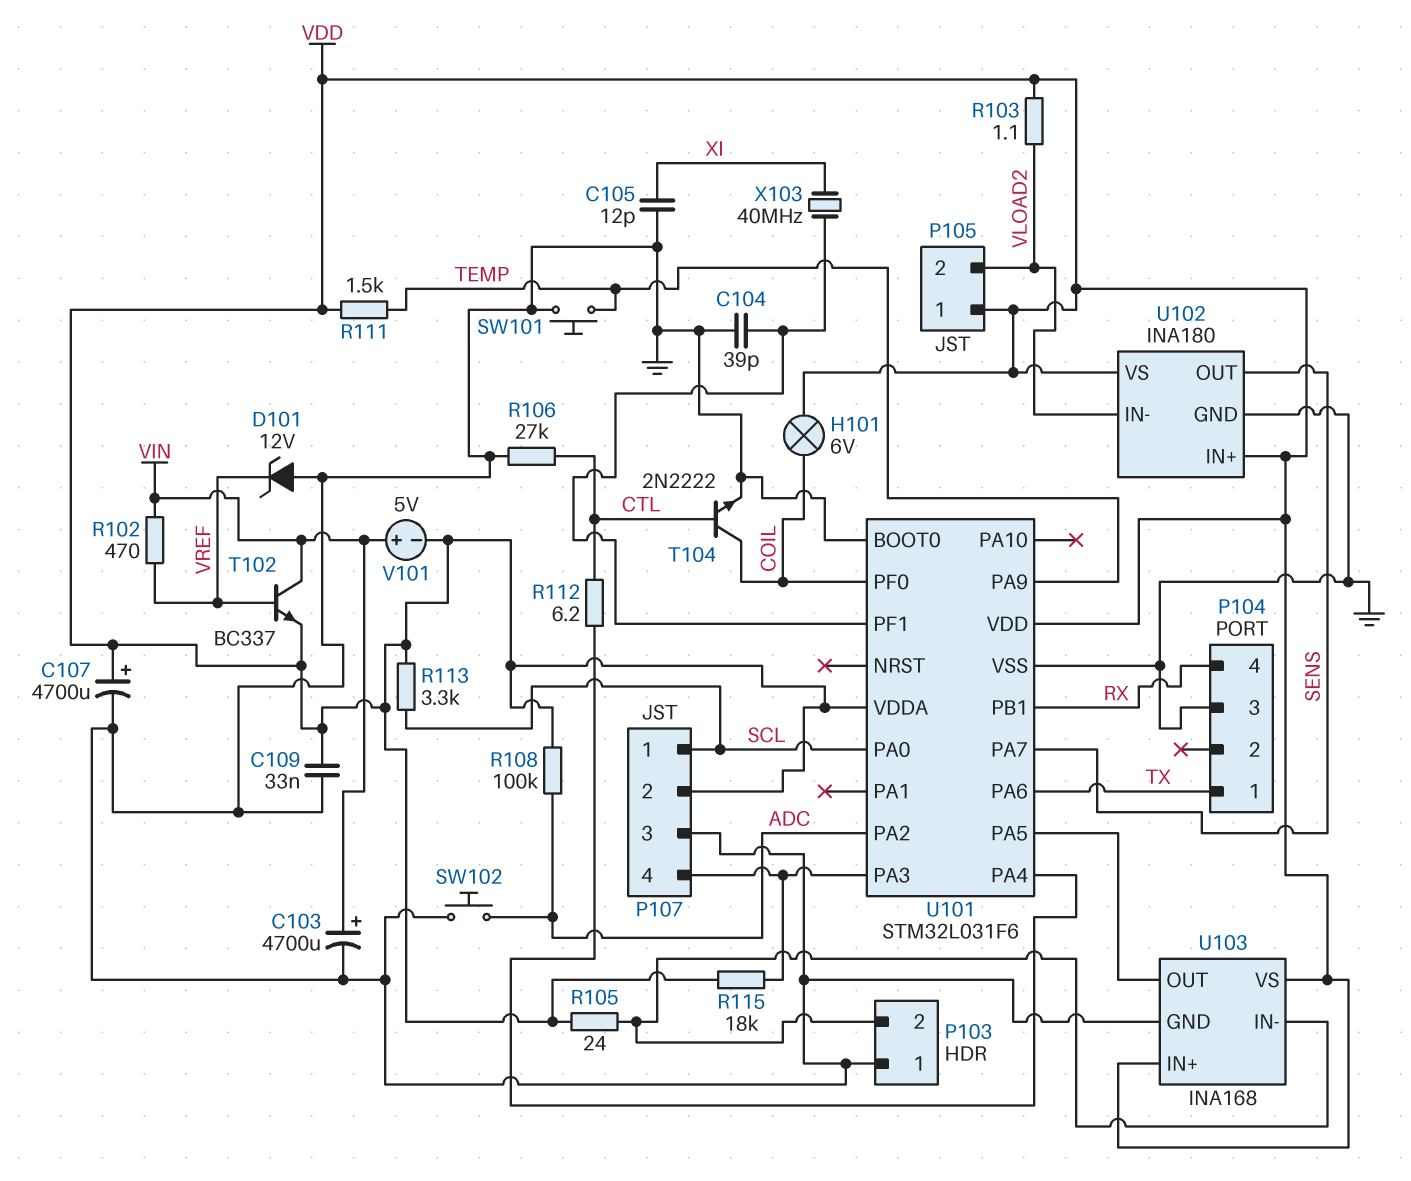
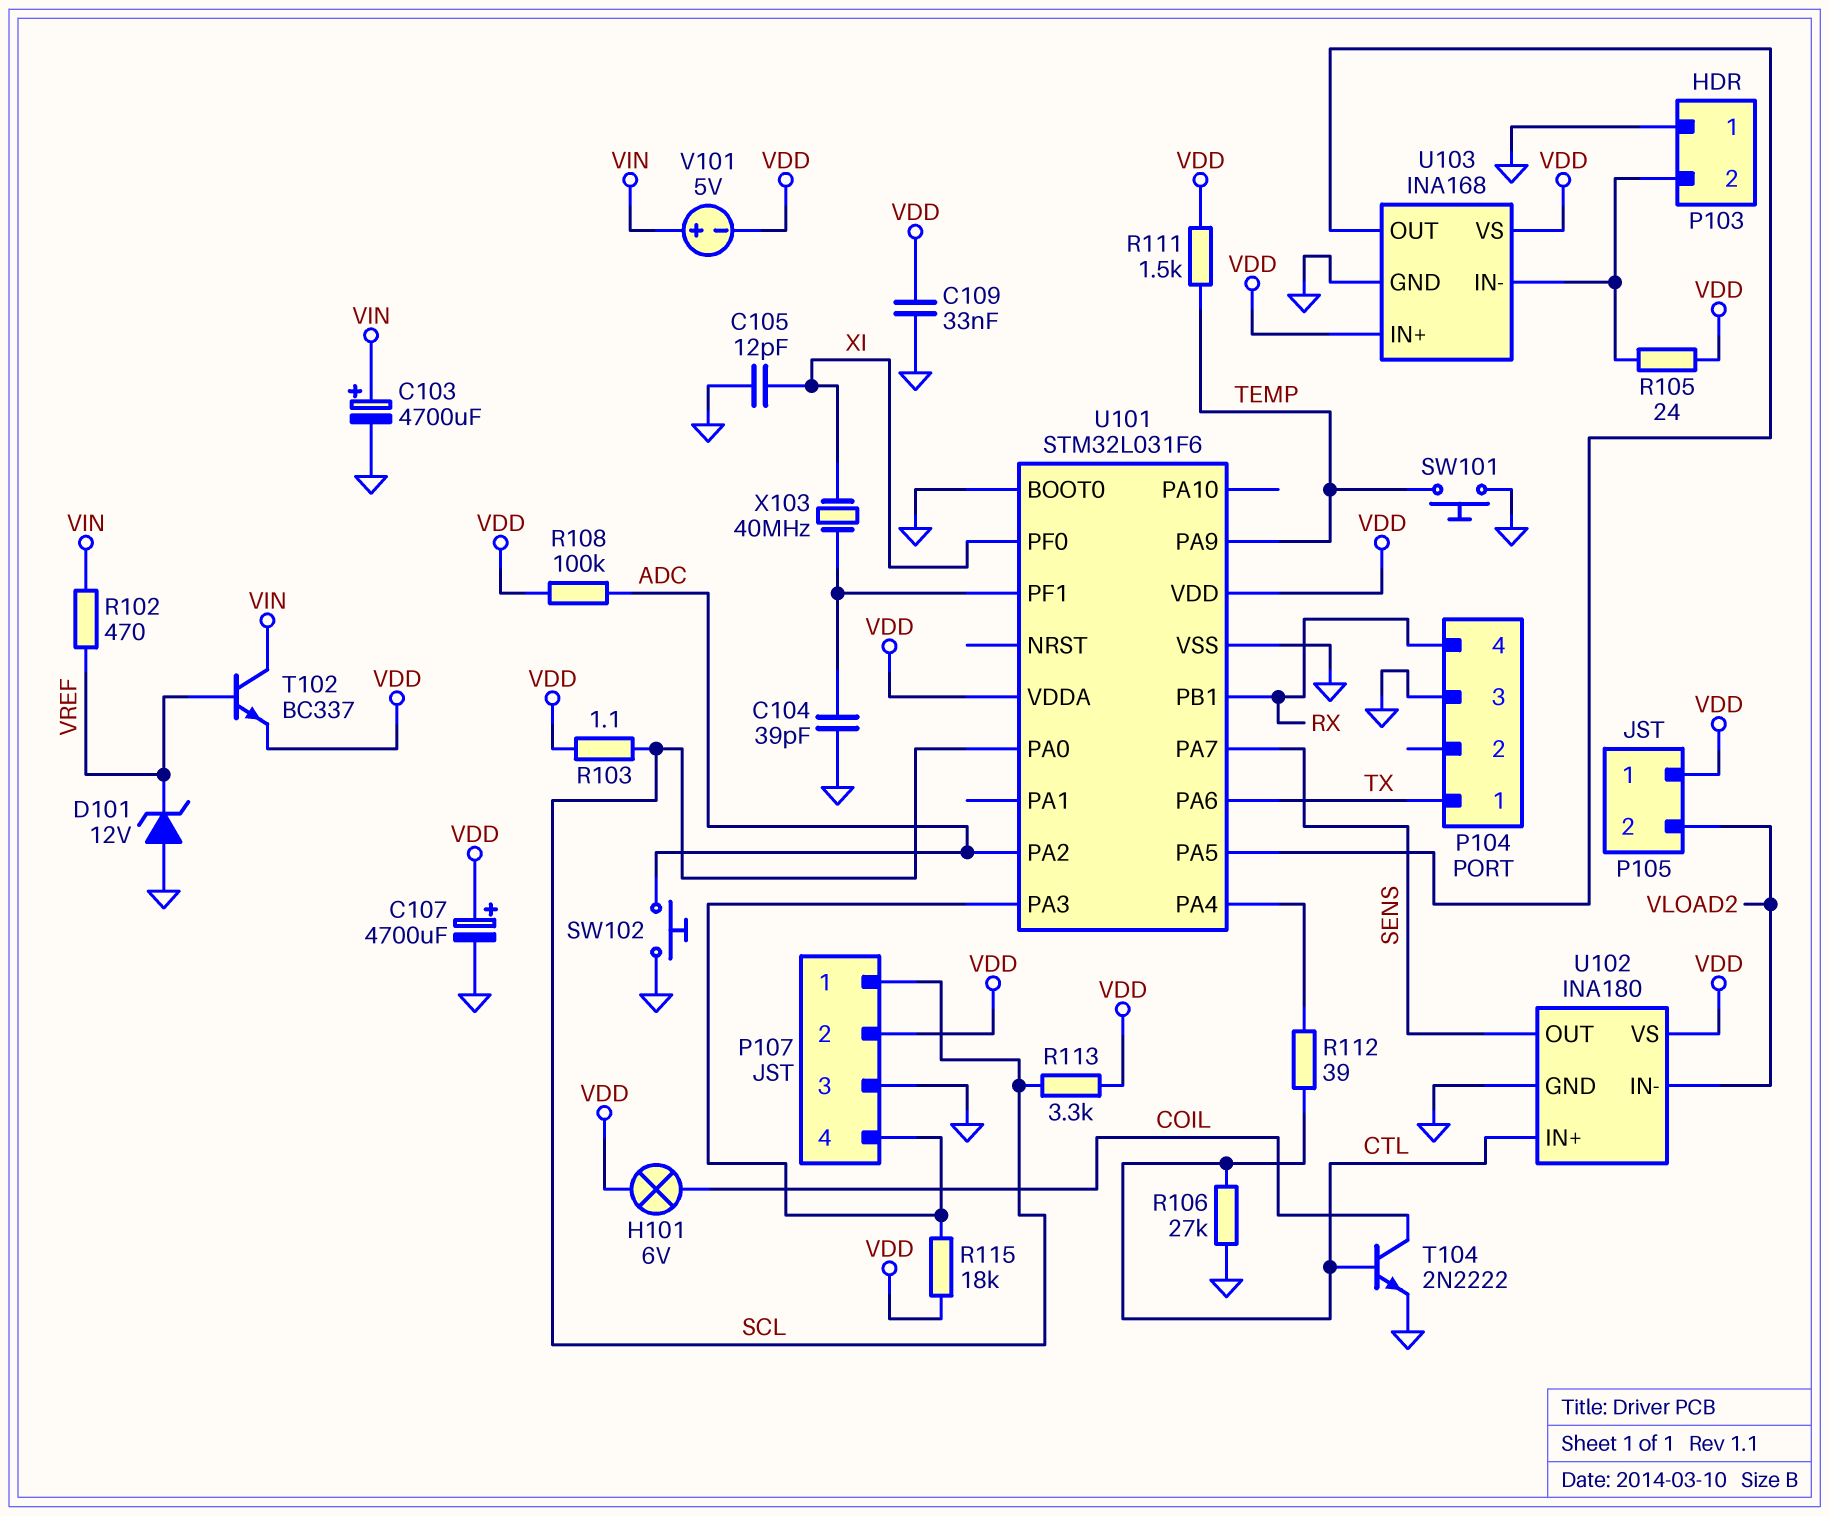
R103: 1.1 (VDD, VLOAD2) -> 1.1 (SCL, VDD)
R112: 6.2 (CTL, U101/PA4) -> 39 (CTL, U101/PA4)
U101 pin PF0: COIL -> XI
U102 pin IN+: VDD -> CTL

